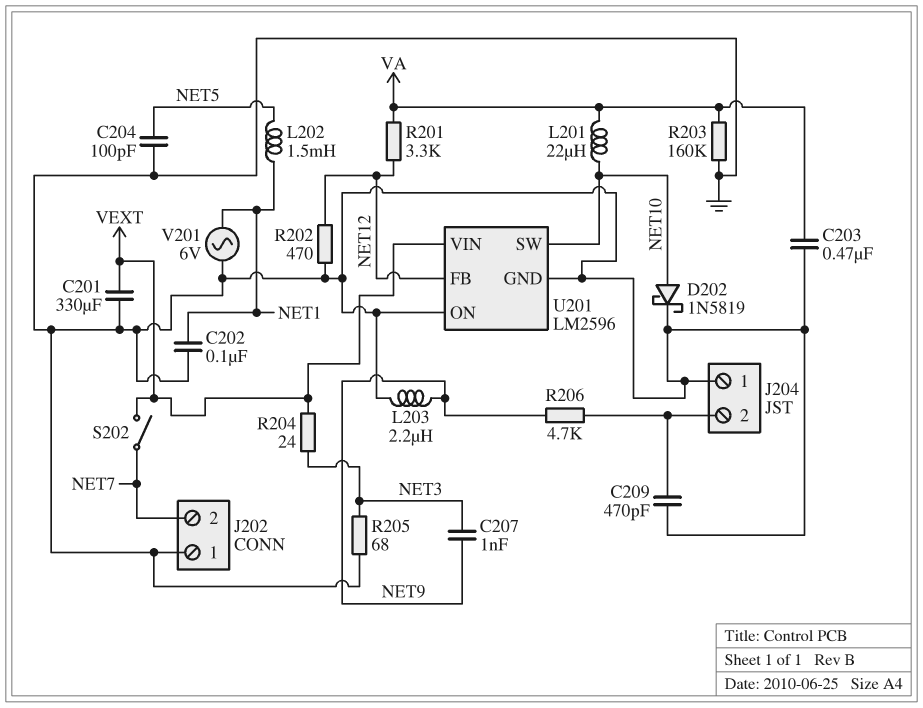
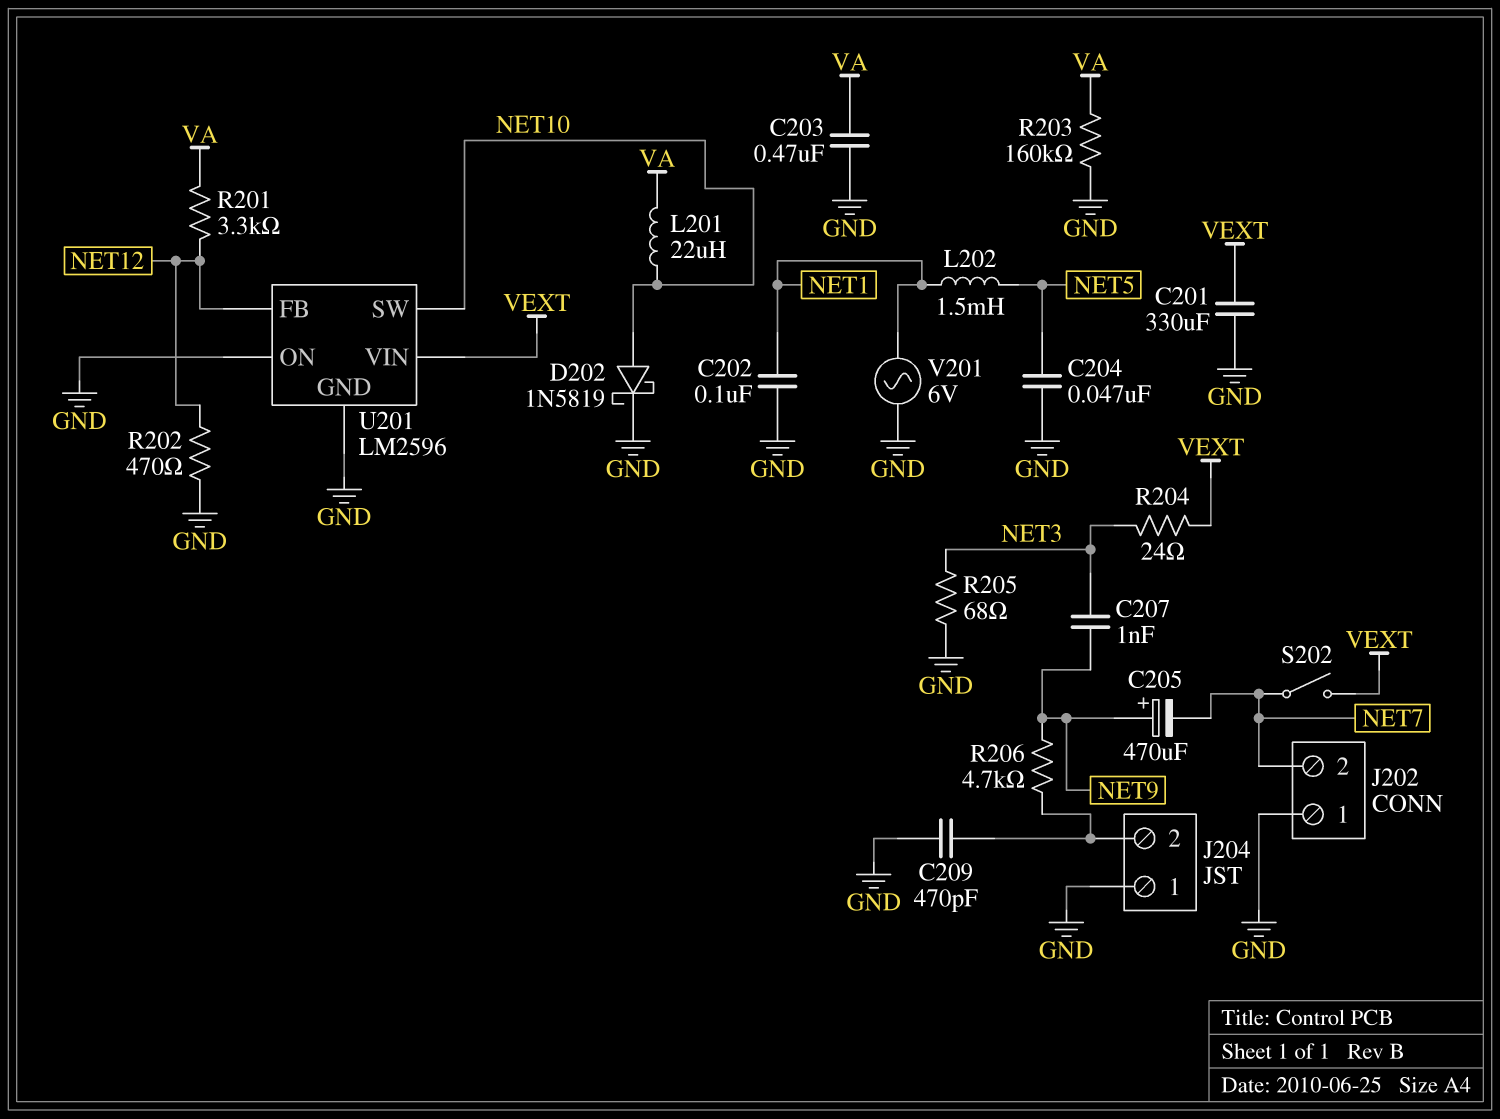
C204: 100pF (GND, NET5) -> 47nF (GND, NET5)
C205: none -> 470uF (plus NET9, minus NET7)
L203: 2.2uH (GND, NET9) -> none

